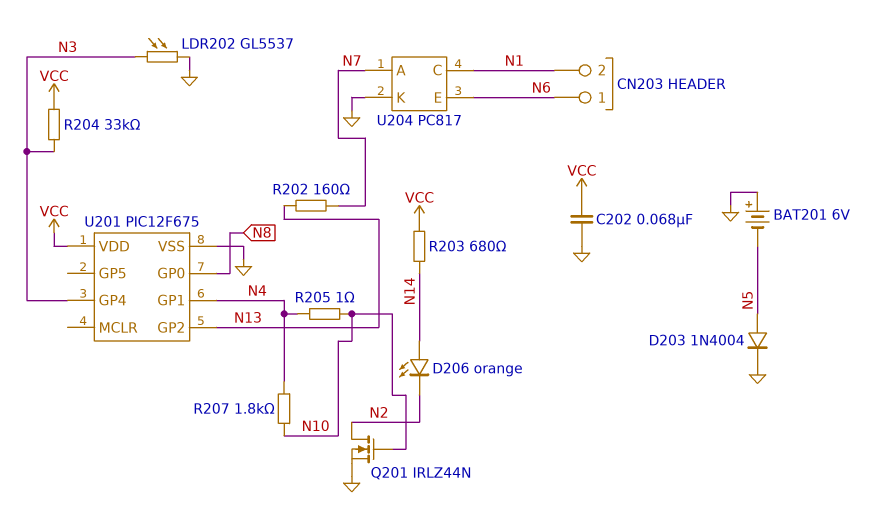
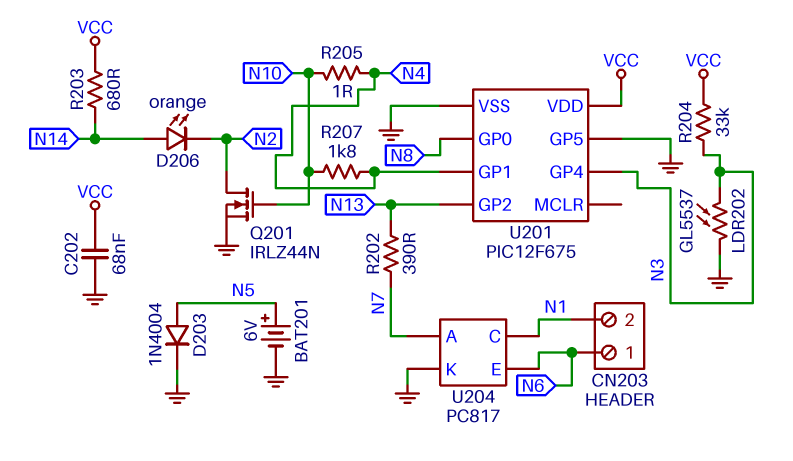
BAT201: 6V (plus GND, minus N5) -> 6V (plus N5, minus GND)
R202: 160 (N7, N13) -> 390 (N7, N13)
U201 pin GP5: none -> GND

